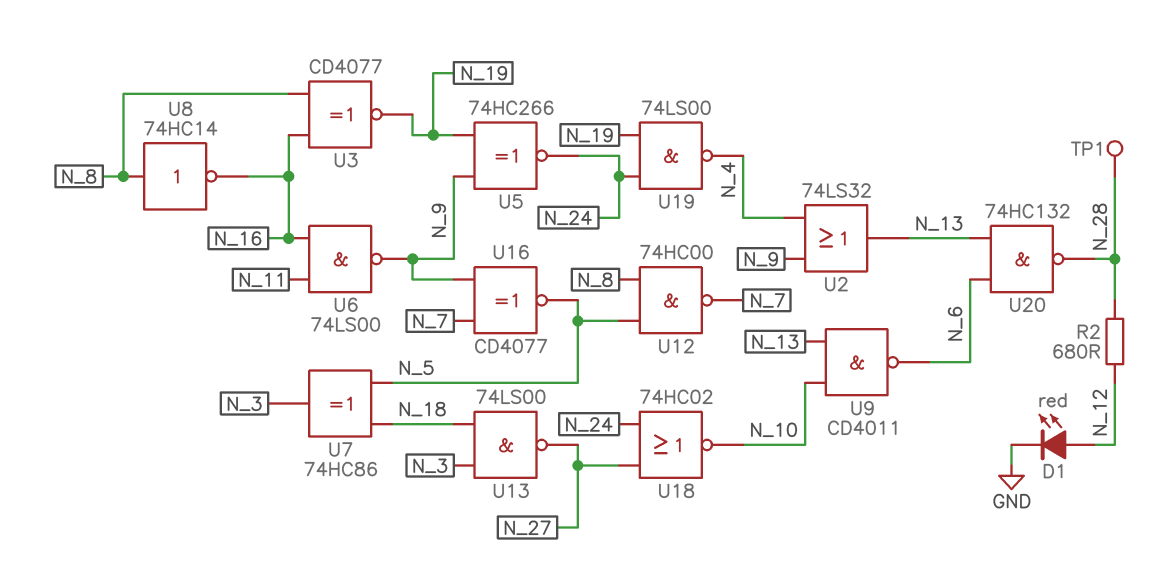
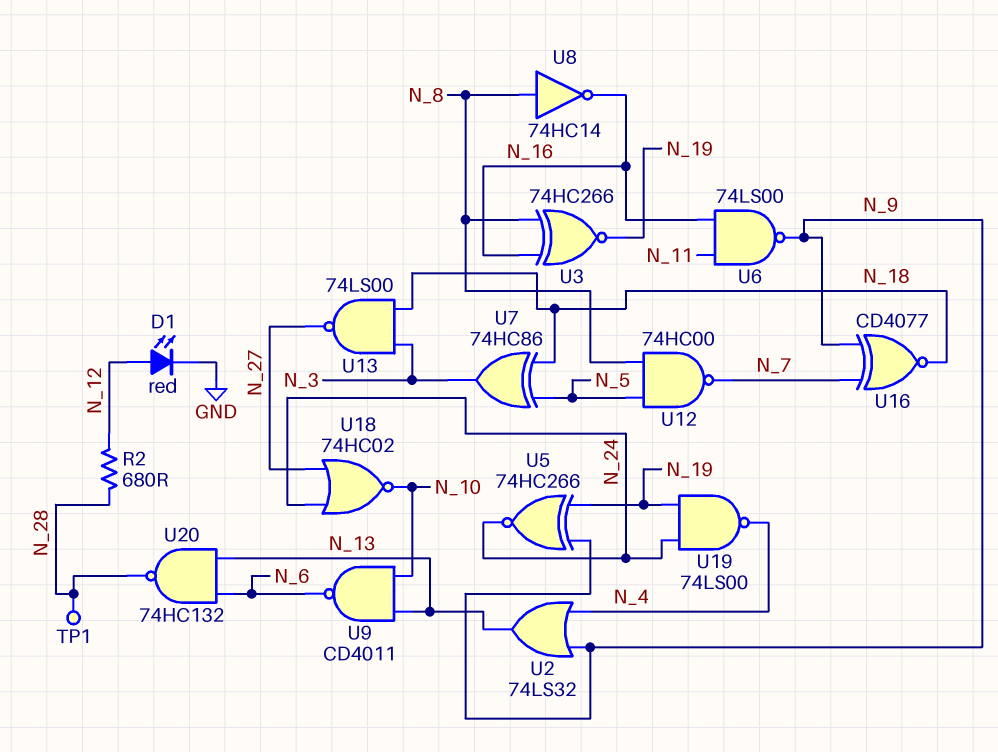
U3: XNOR CD4077 (in N_8, in N_16, out N_19) -> XNOR 74HC266 (in N_8, in N_16, out N_19)
U16: XNOR CD4077 (in N_7, in N_9, out N_5) -> XNOR CD4077 (in N_7, in N_9, out N_18)

